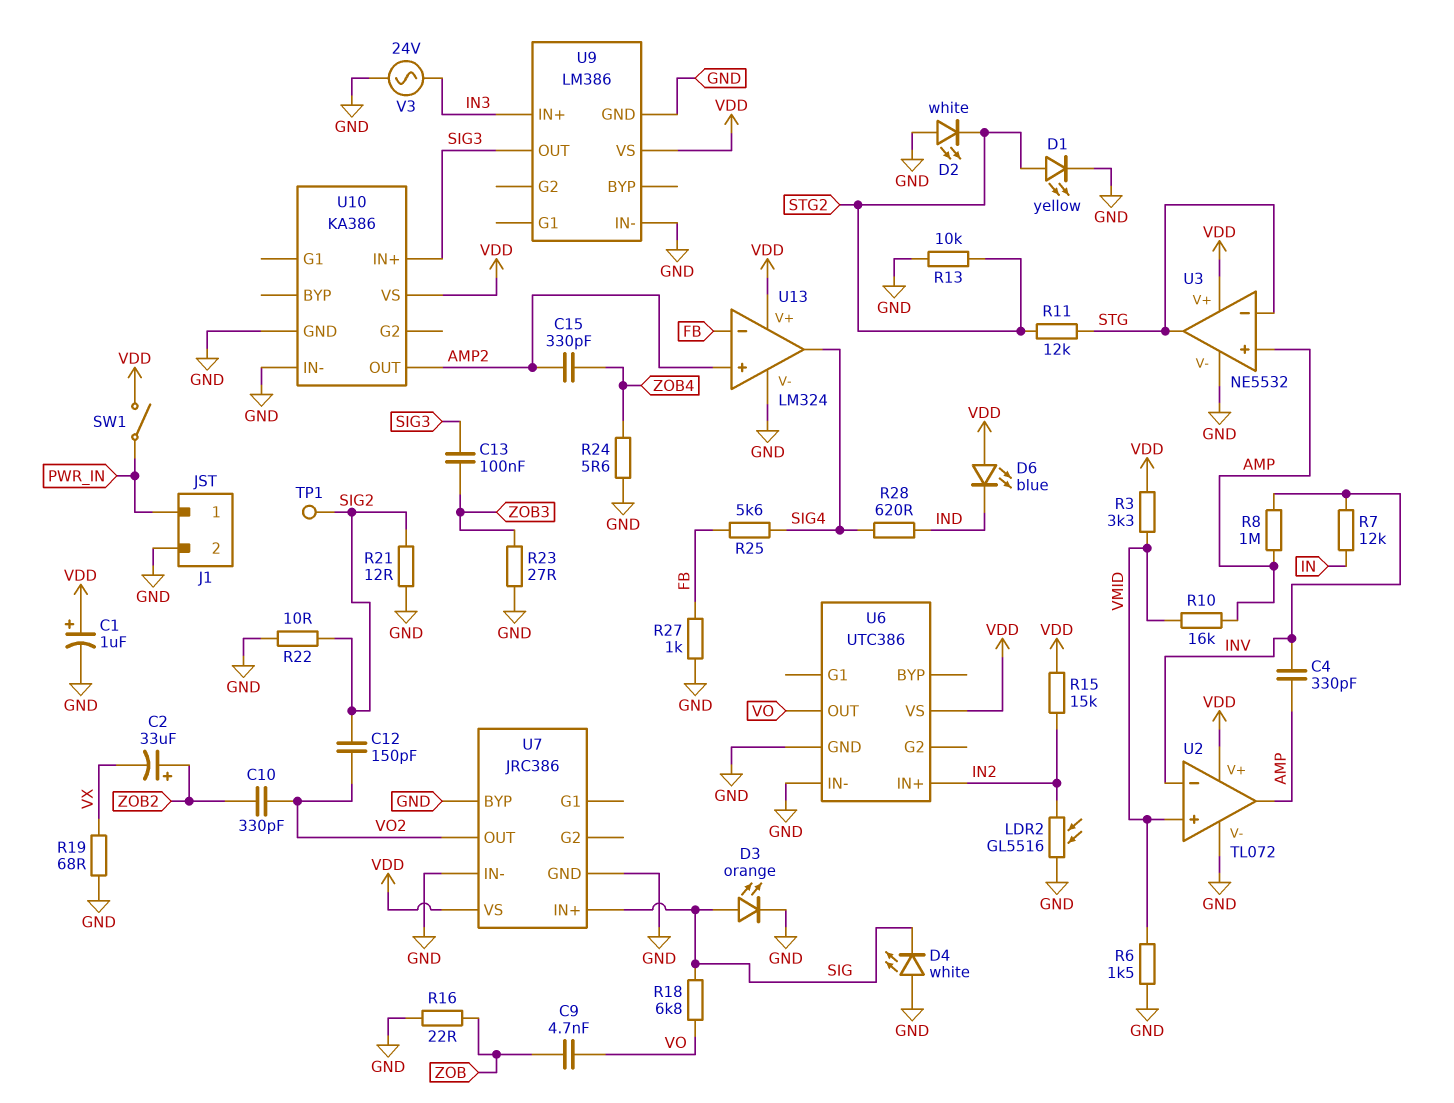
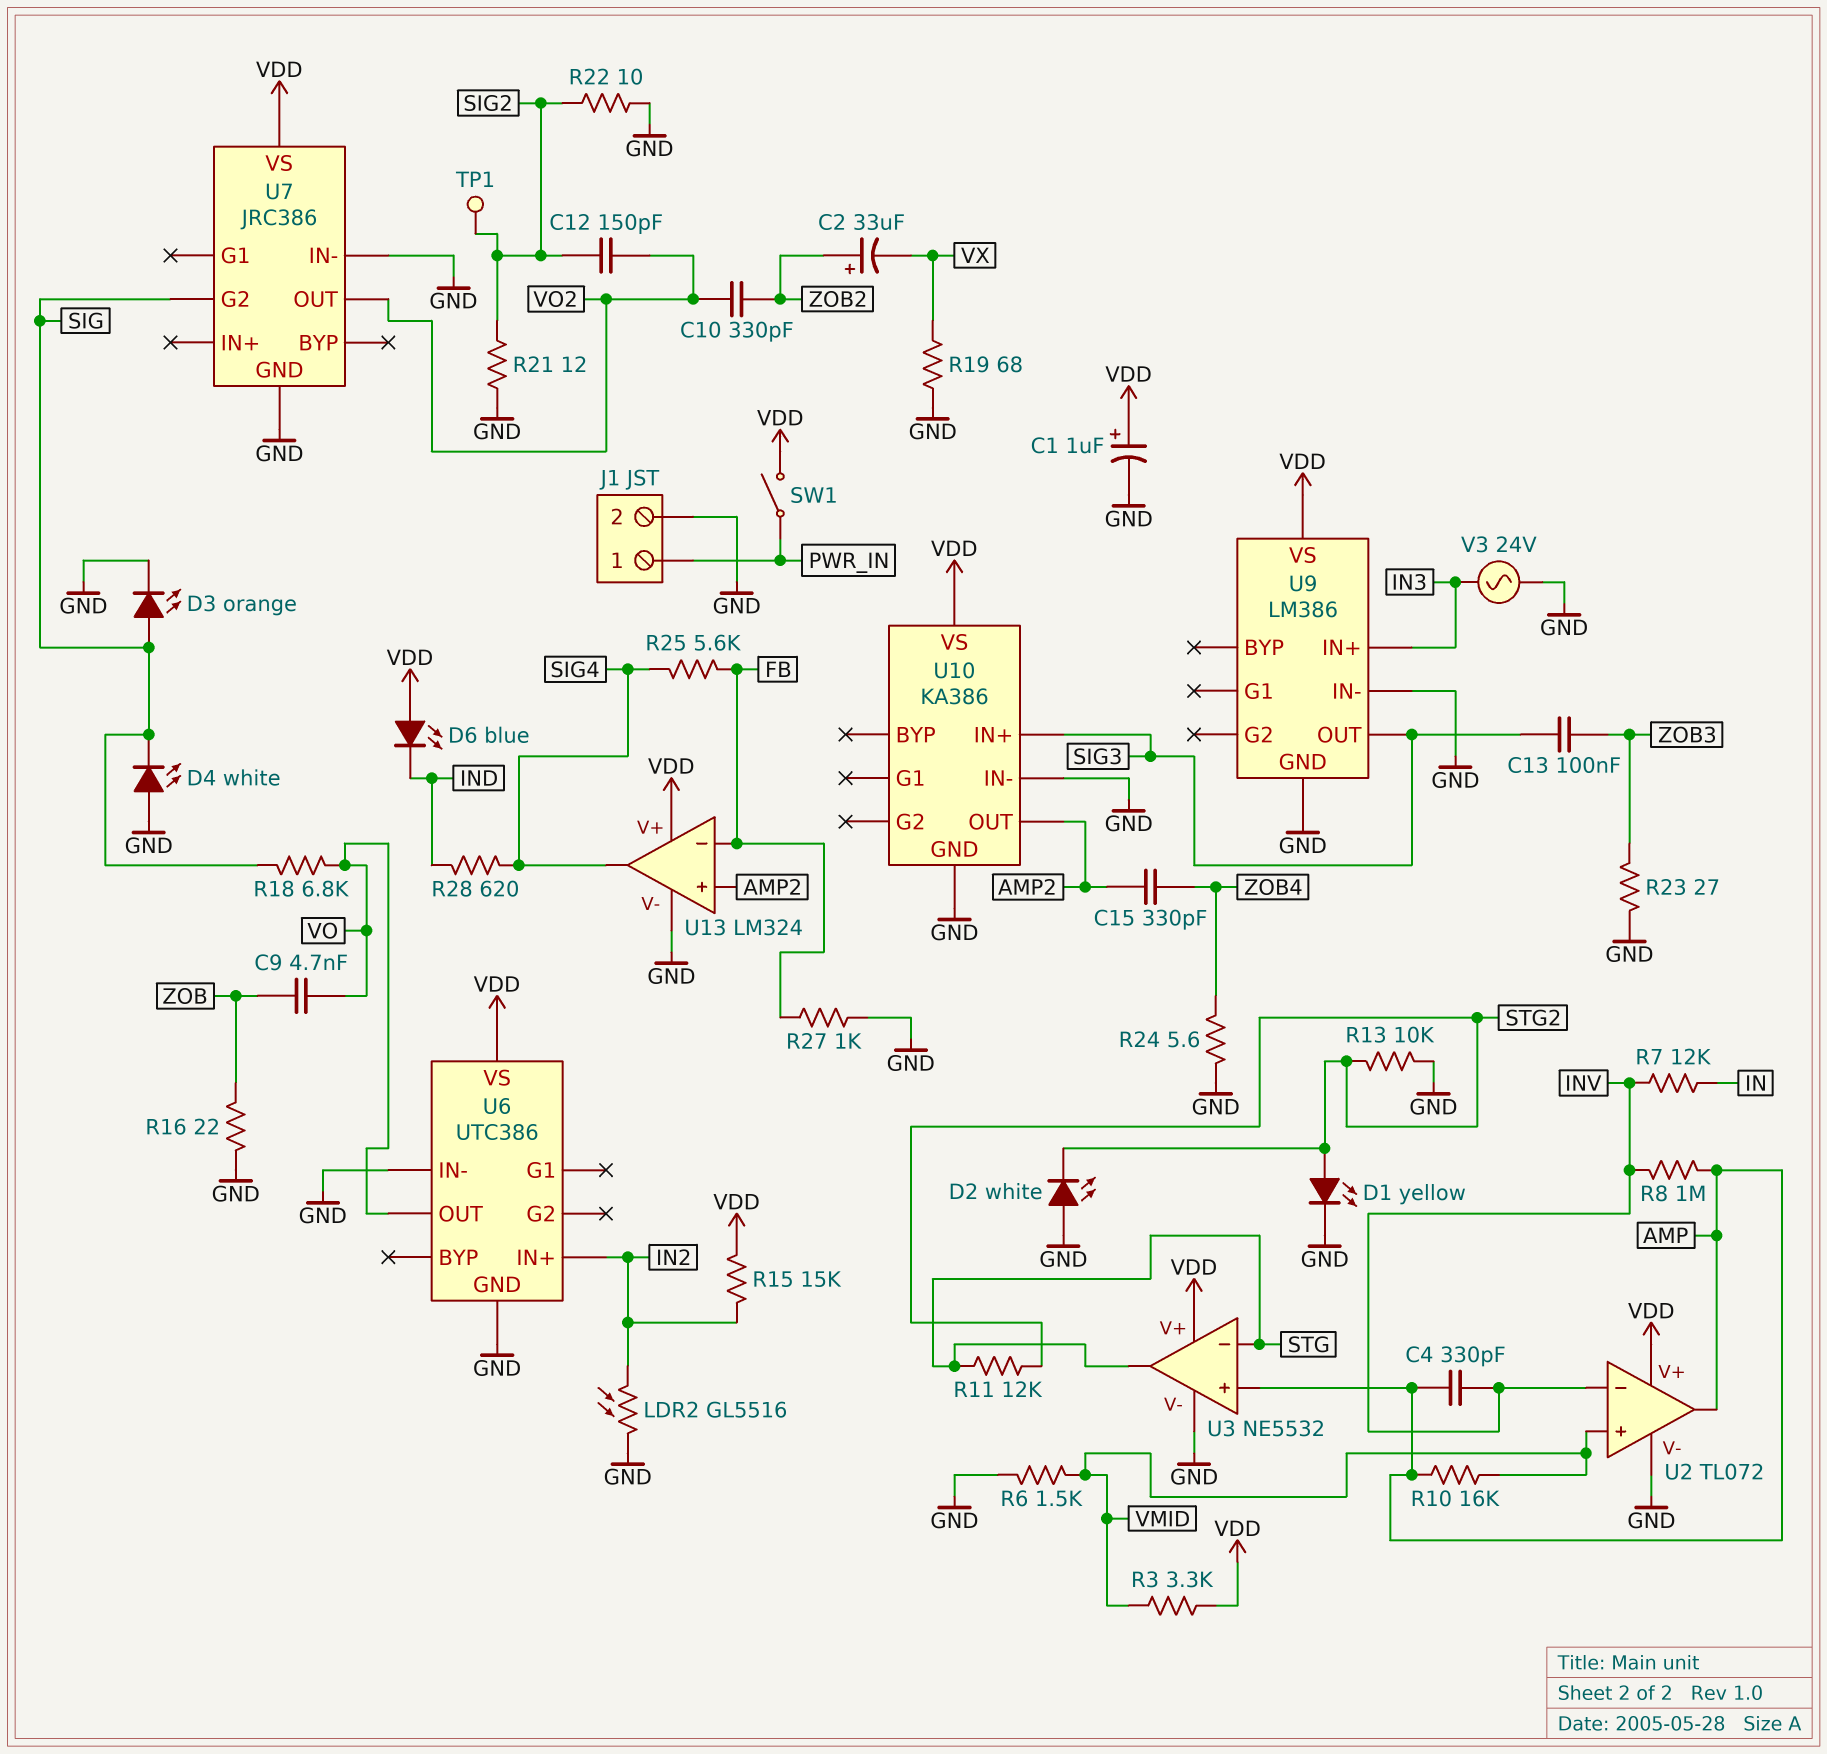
U7 pin BYP: GND -> none
U7 pin G2: none -> SIG
U7 pin IN+: SIG -> none

